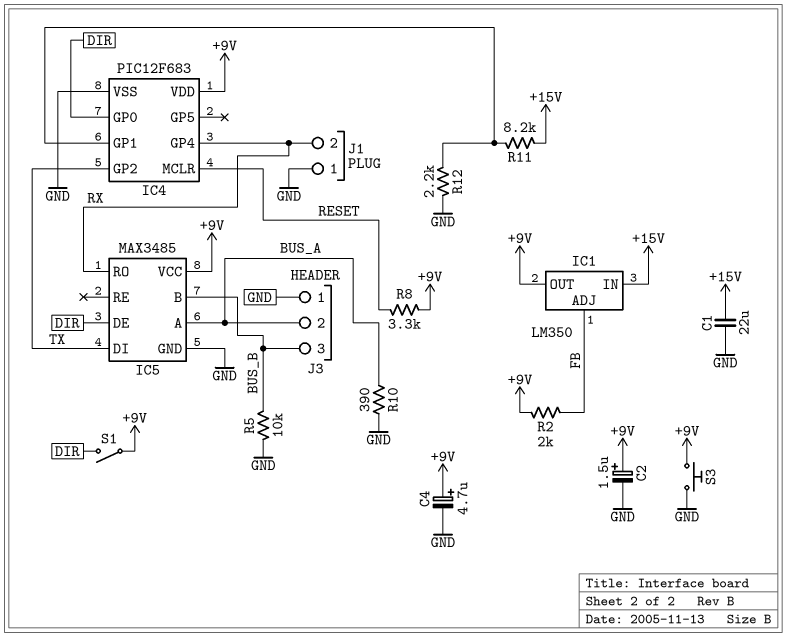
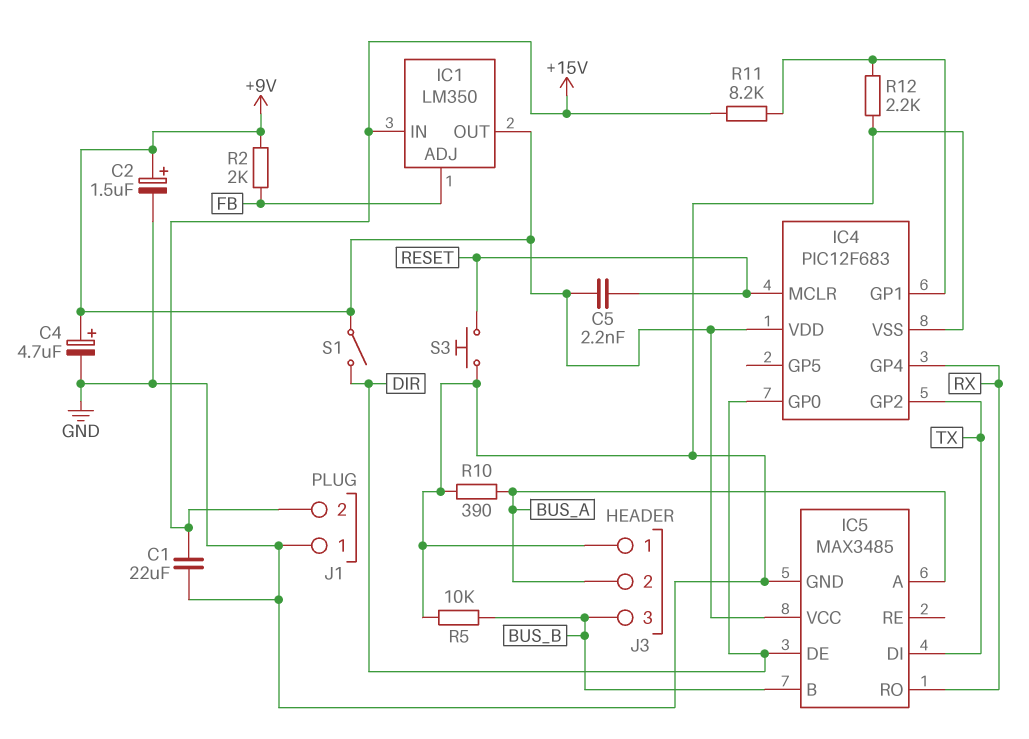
C5: none -> 2.2nF (+9V, RESET)
J1 pin 2: RX -> +15V
R8: 3.3k (+9V, RESET) -> none
S3: button (+9V, GND) -> button (GND, RESET)

